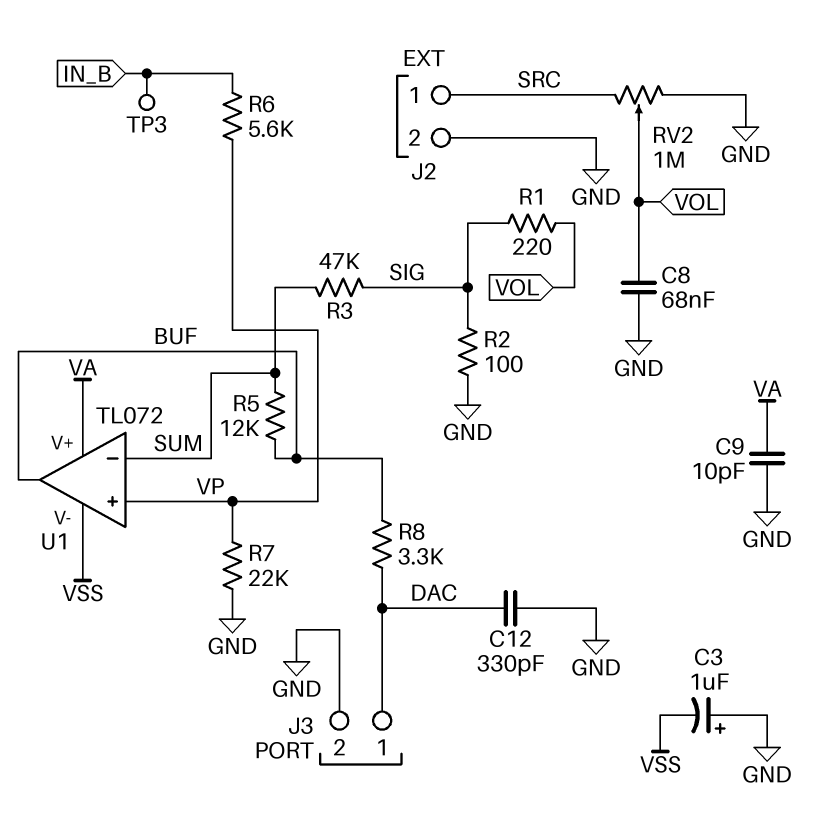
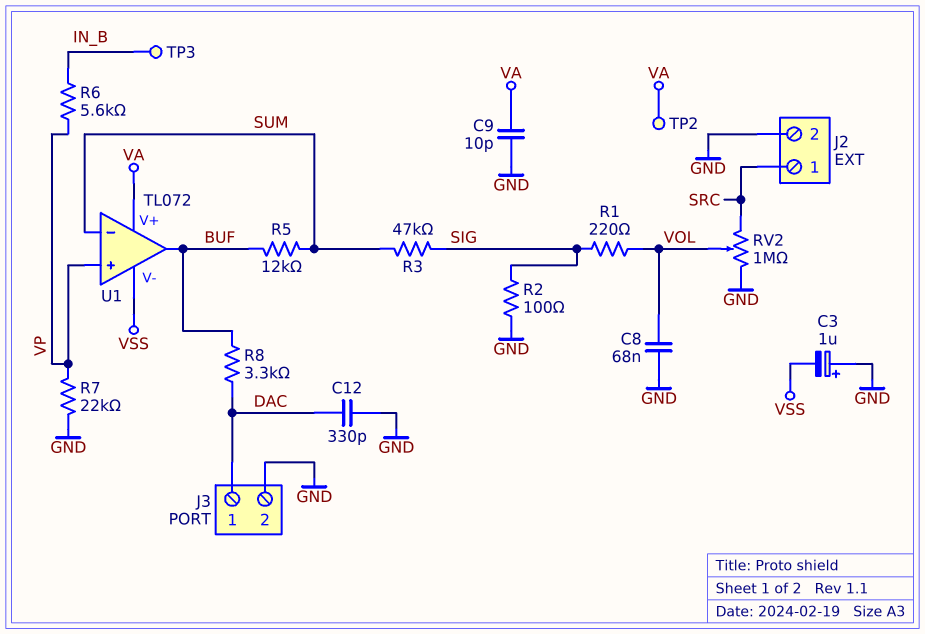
TP2: none -> test point (VA)

